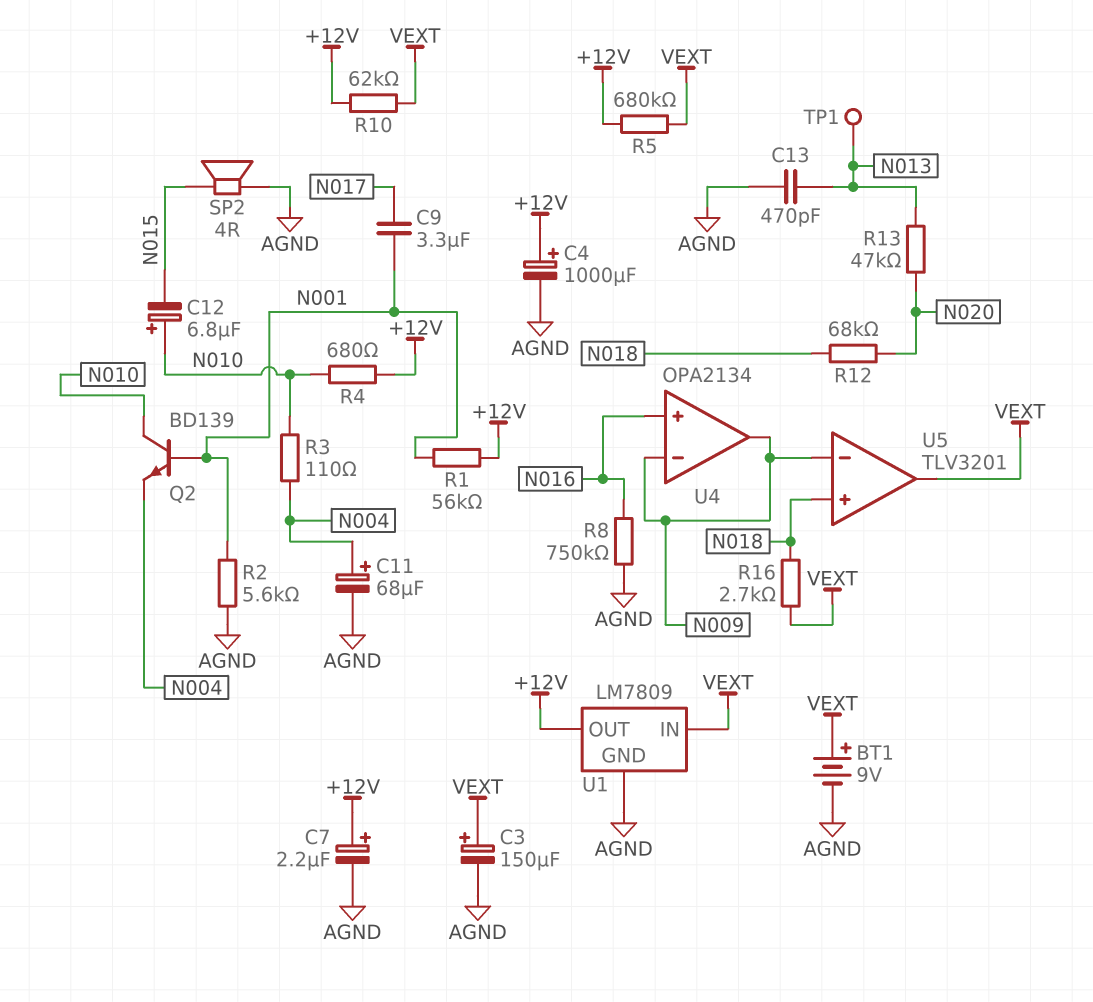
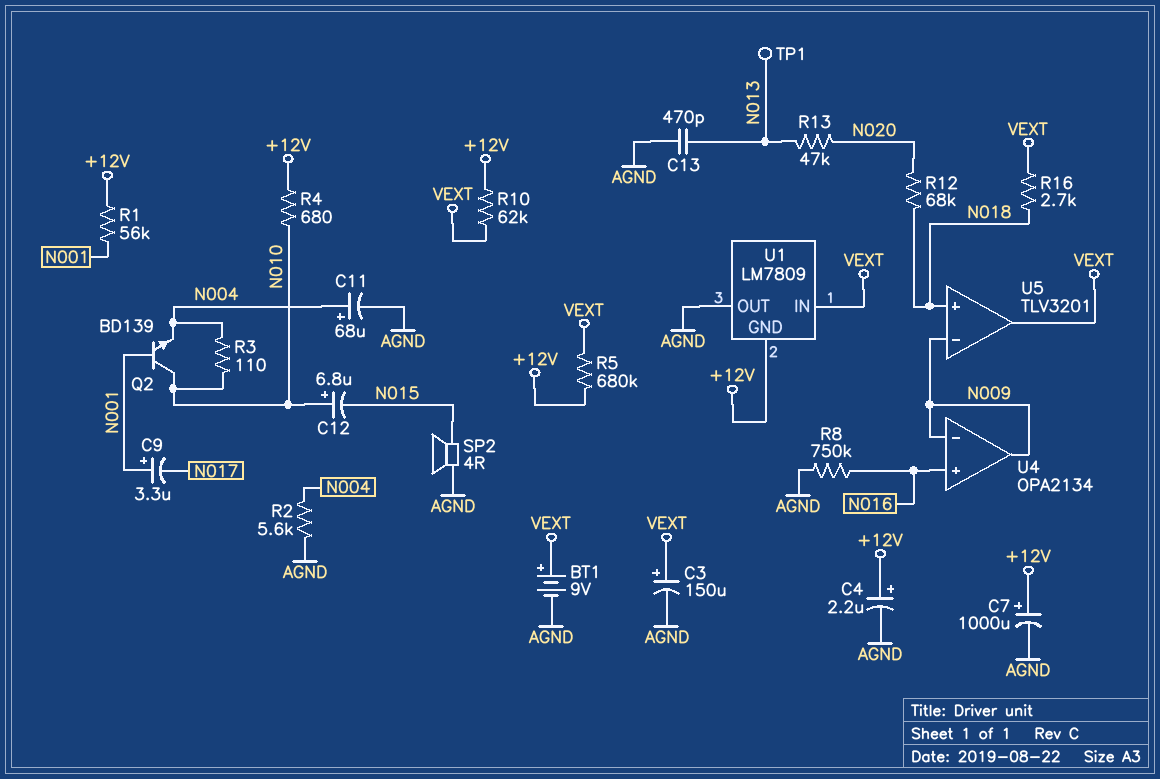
C4: 1000uF (plus +12V, minus AGND) -> 2.2uF (plus +12V, minus AGND)
C7: 2.2uF (plus +12V, minus AGND) -> 1000uF (plus +12V, minus AGND)
C9: 3.3uF (N001, N017) -> 3.3uF (plus N001, minus N017)
R2: 5.6k (AGND, N001) -> 5.6k (AGND, N004)
U1 pin GND: AGND -> +12V
U1 pin OUT: +12V -> AGND

